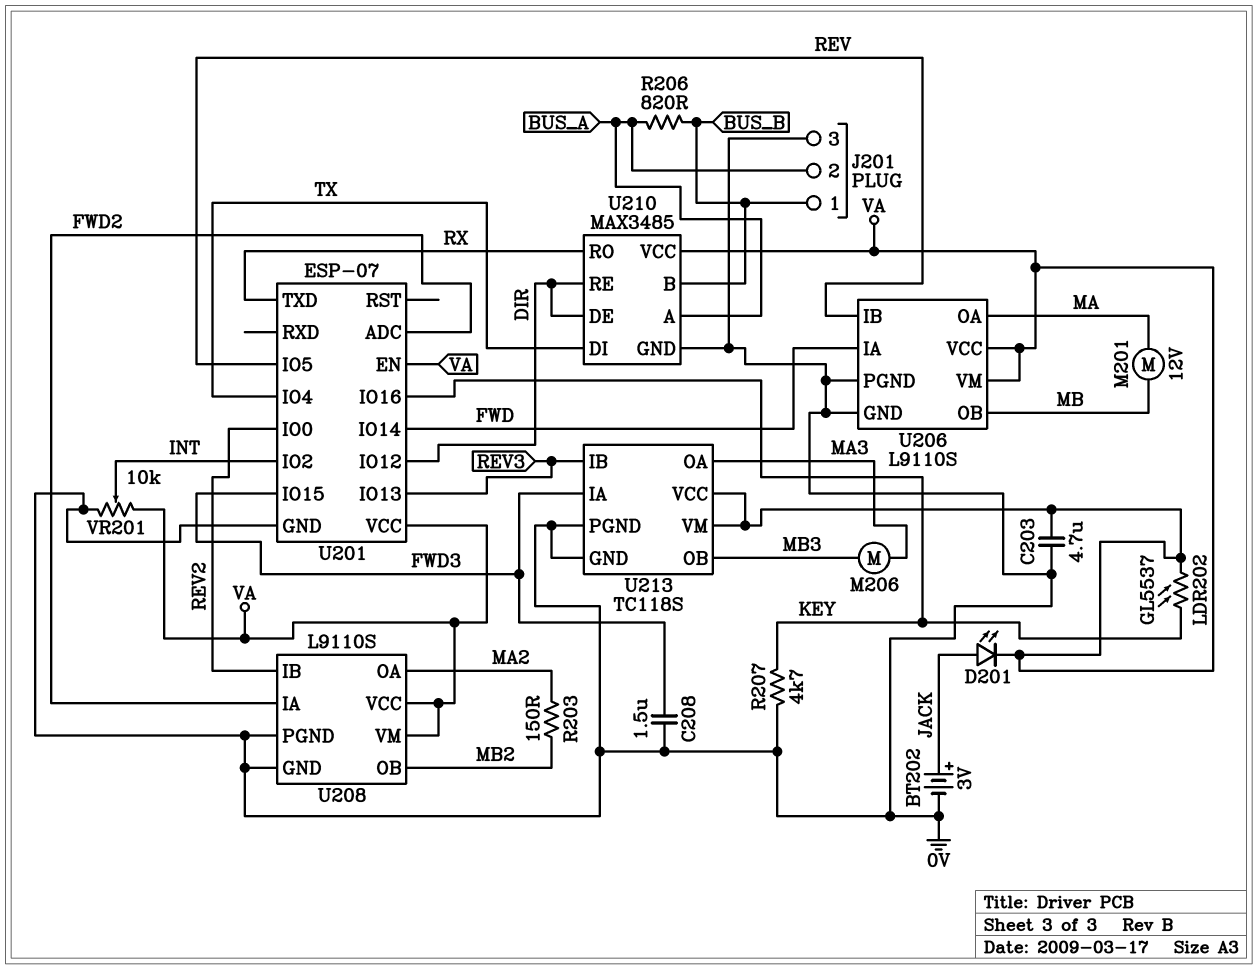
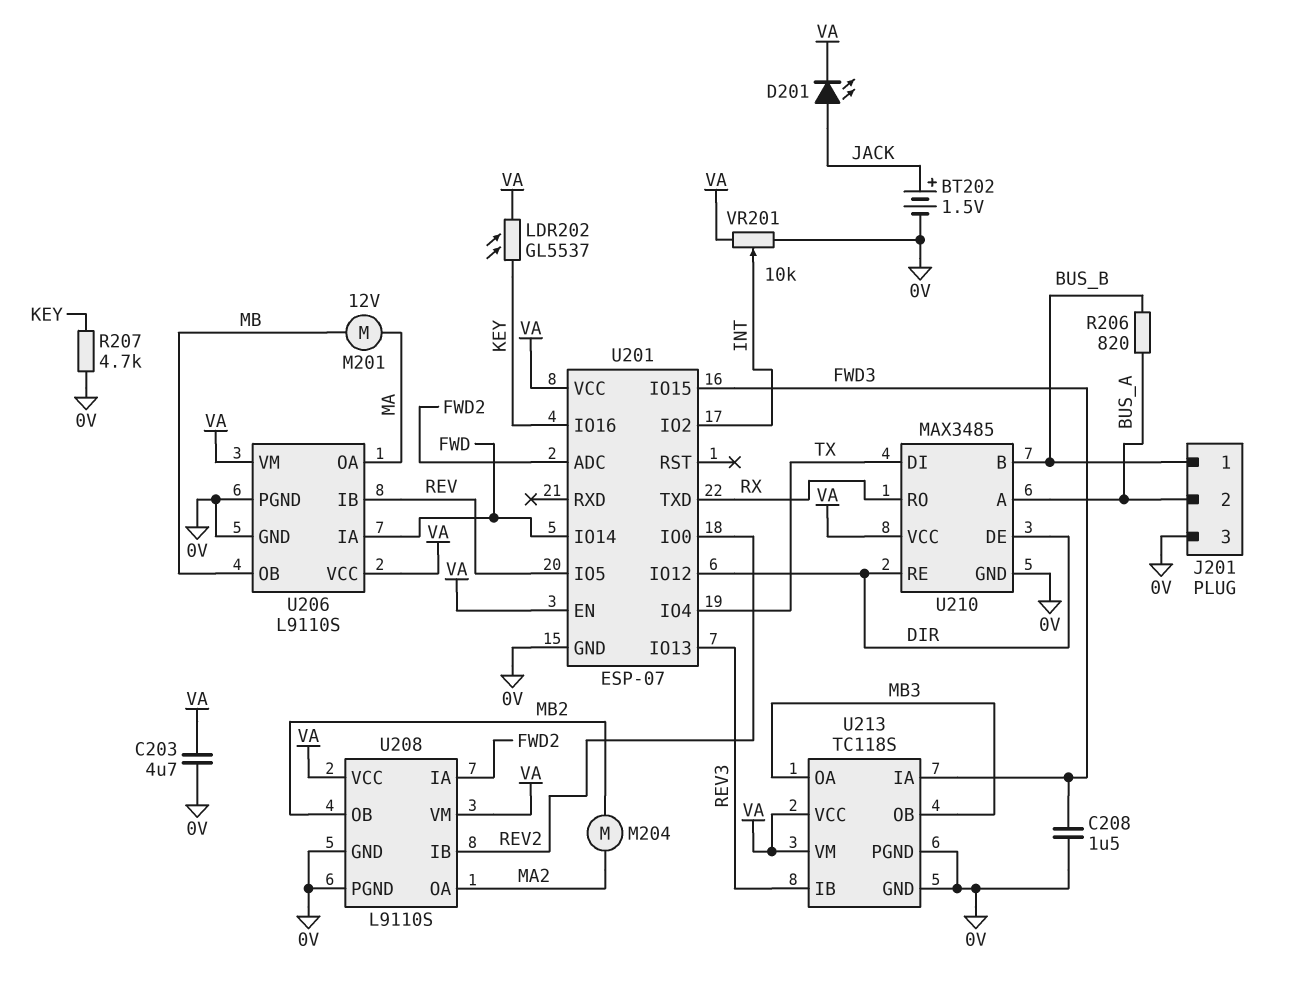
BT202: 3V (plus JACK, minus 0V) -> 1.5V (plus JACK, minus 0V)
M204: none -> motor (MA2, MB2)
M206: motor (MA3, MB3) -> none
R203: 150 (MA2, MB2) -> none
U213 pin OA: MA3 -> MB3

